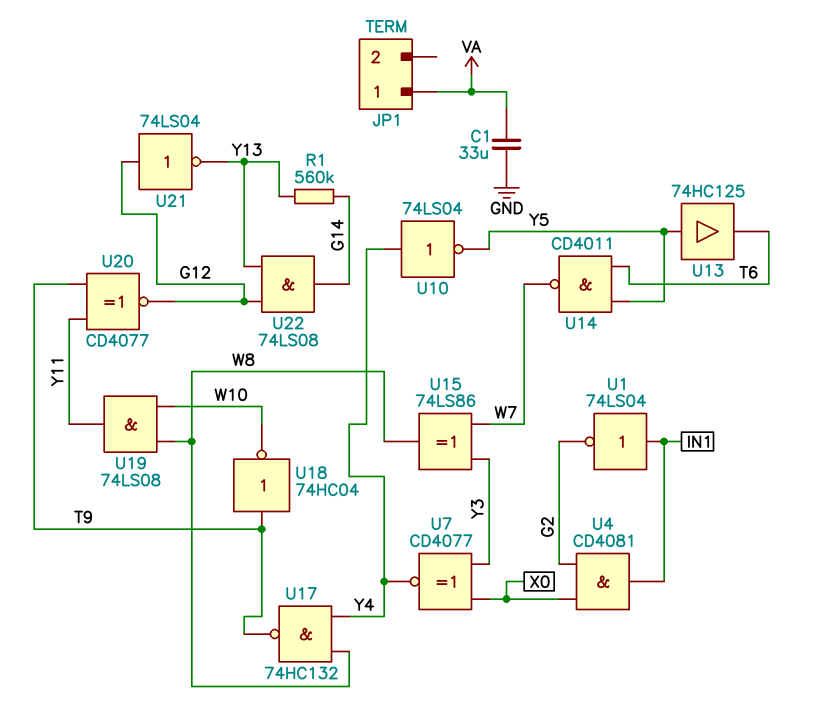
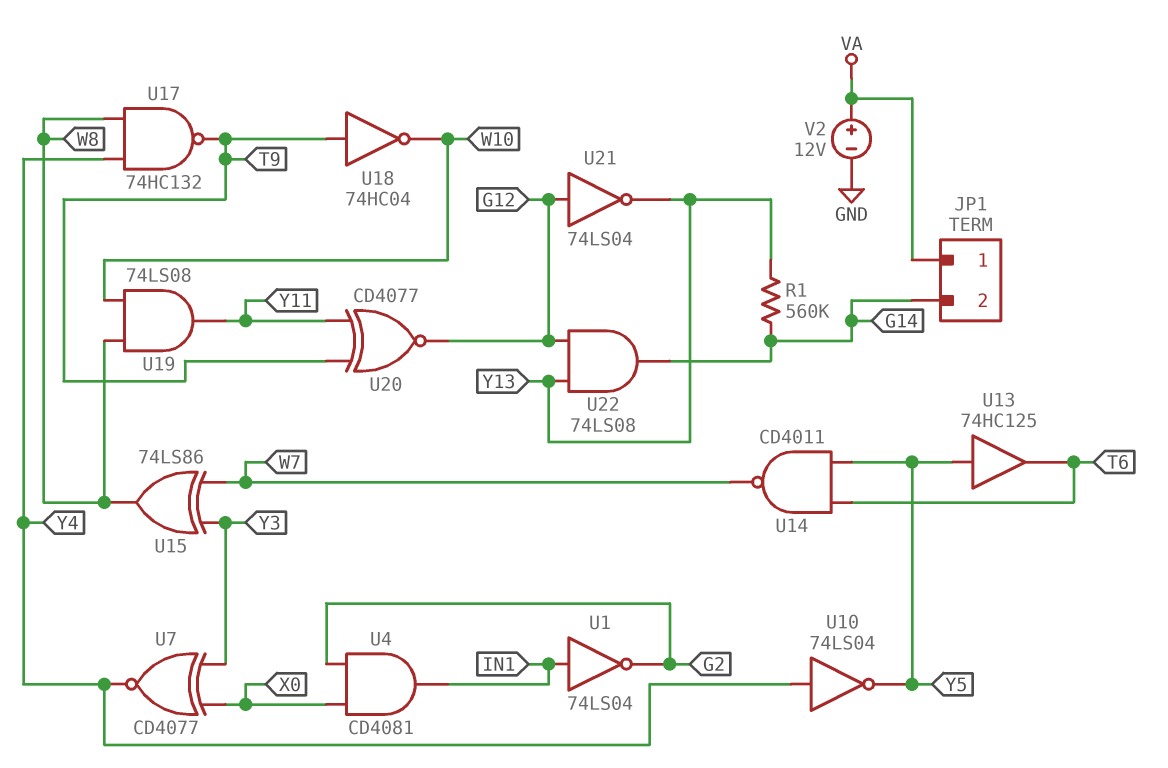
C1: 33uF (GND, VA) -> none
JP1 pin 2: none -> G14
V2: none -> 12V (plus VA, minus GND)

